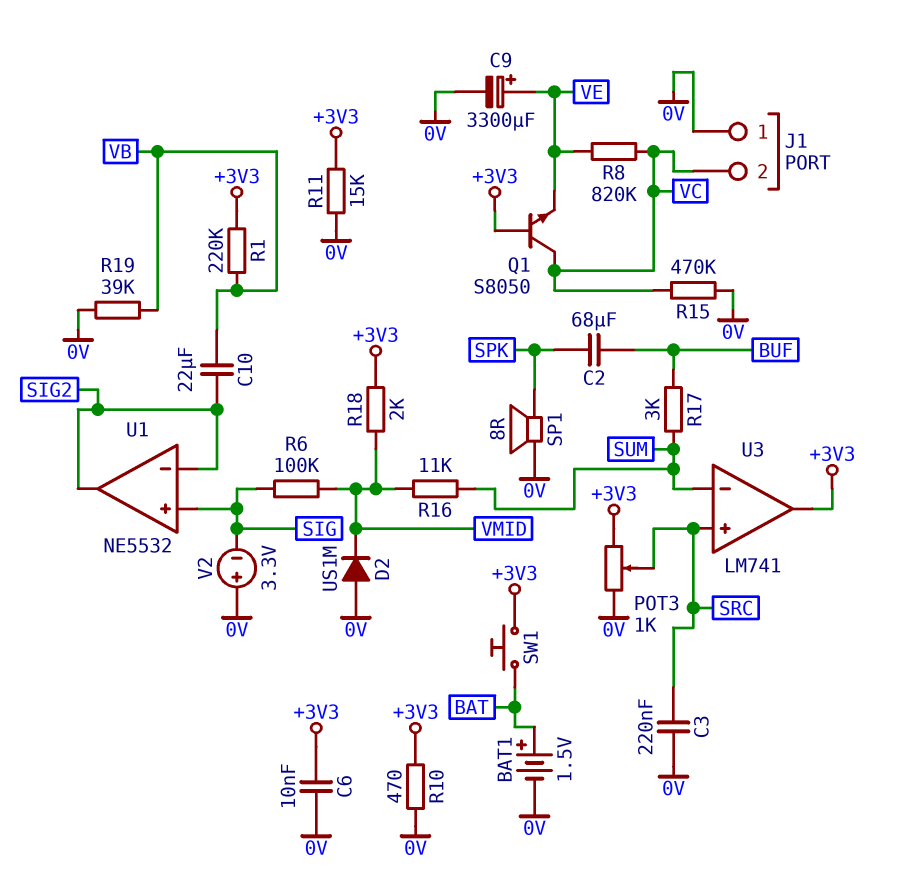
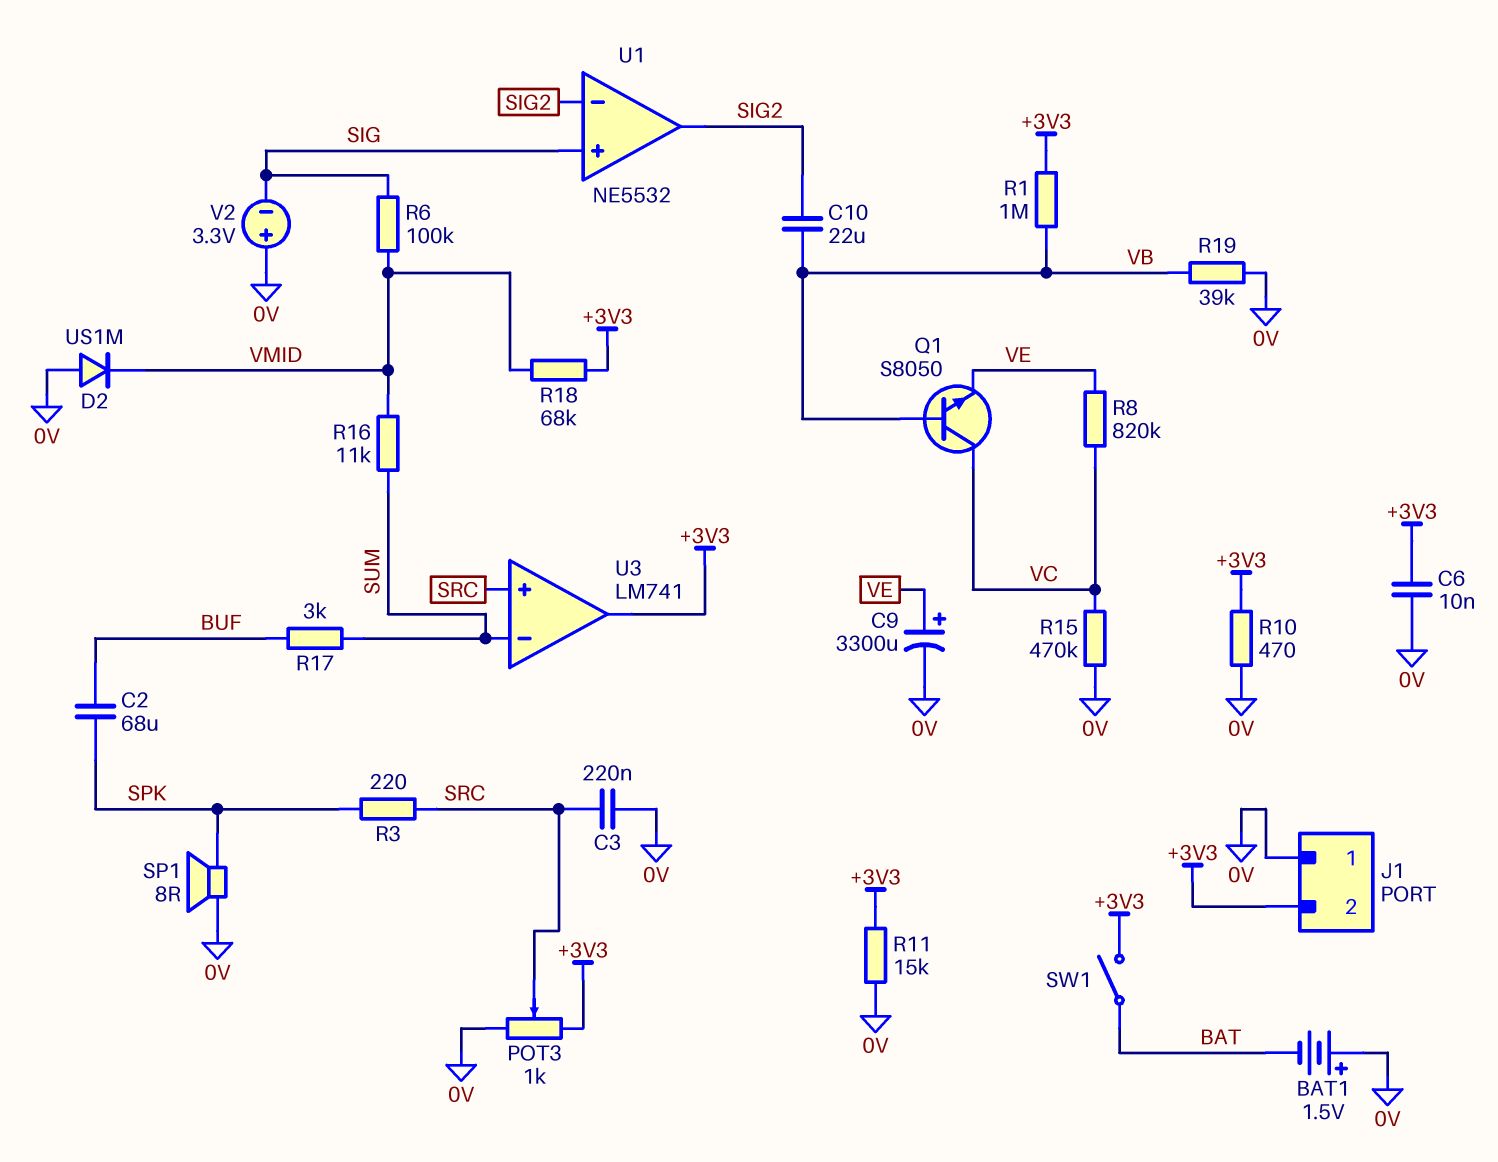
BAT1: 1.5V (plus BAT, minus 0V) -> 1.5V (plus 0V, minus BAT)
J1 pin 2: VC -> +3V3
Q1: NPN S8050 (B +3V3, C VC, E VE) -> NPN S8050 (B VB, C VC, E VE)
R1: 220k (+3V3, VB) -> 1M (+3V3, VB)
R3: none -> 220 (SPK, SRC)
R18: 2k (+3V3, VMID) -> 68k (+3V3, VMID)
SW1: button (+3V3, BAT) -> switch (+3V3, BAT)

